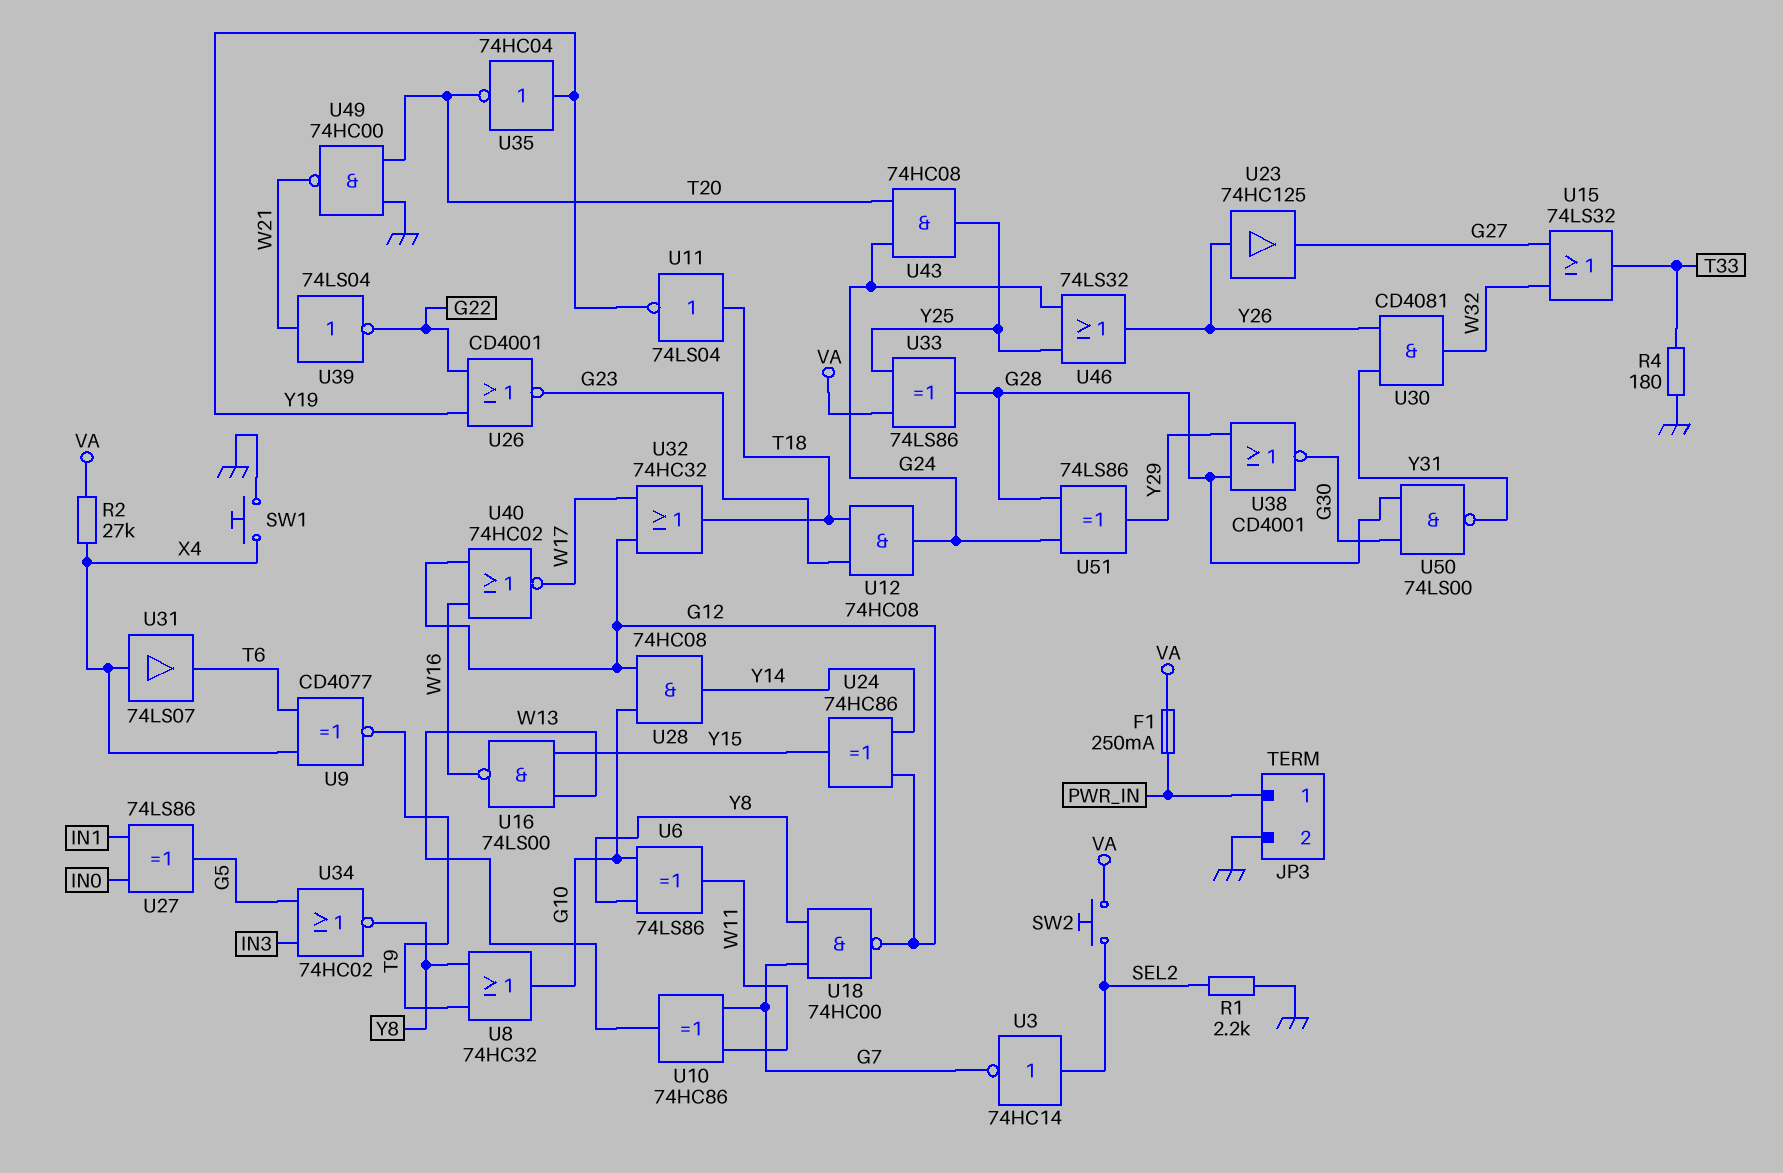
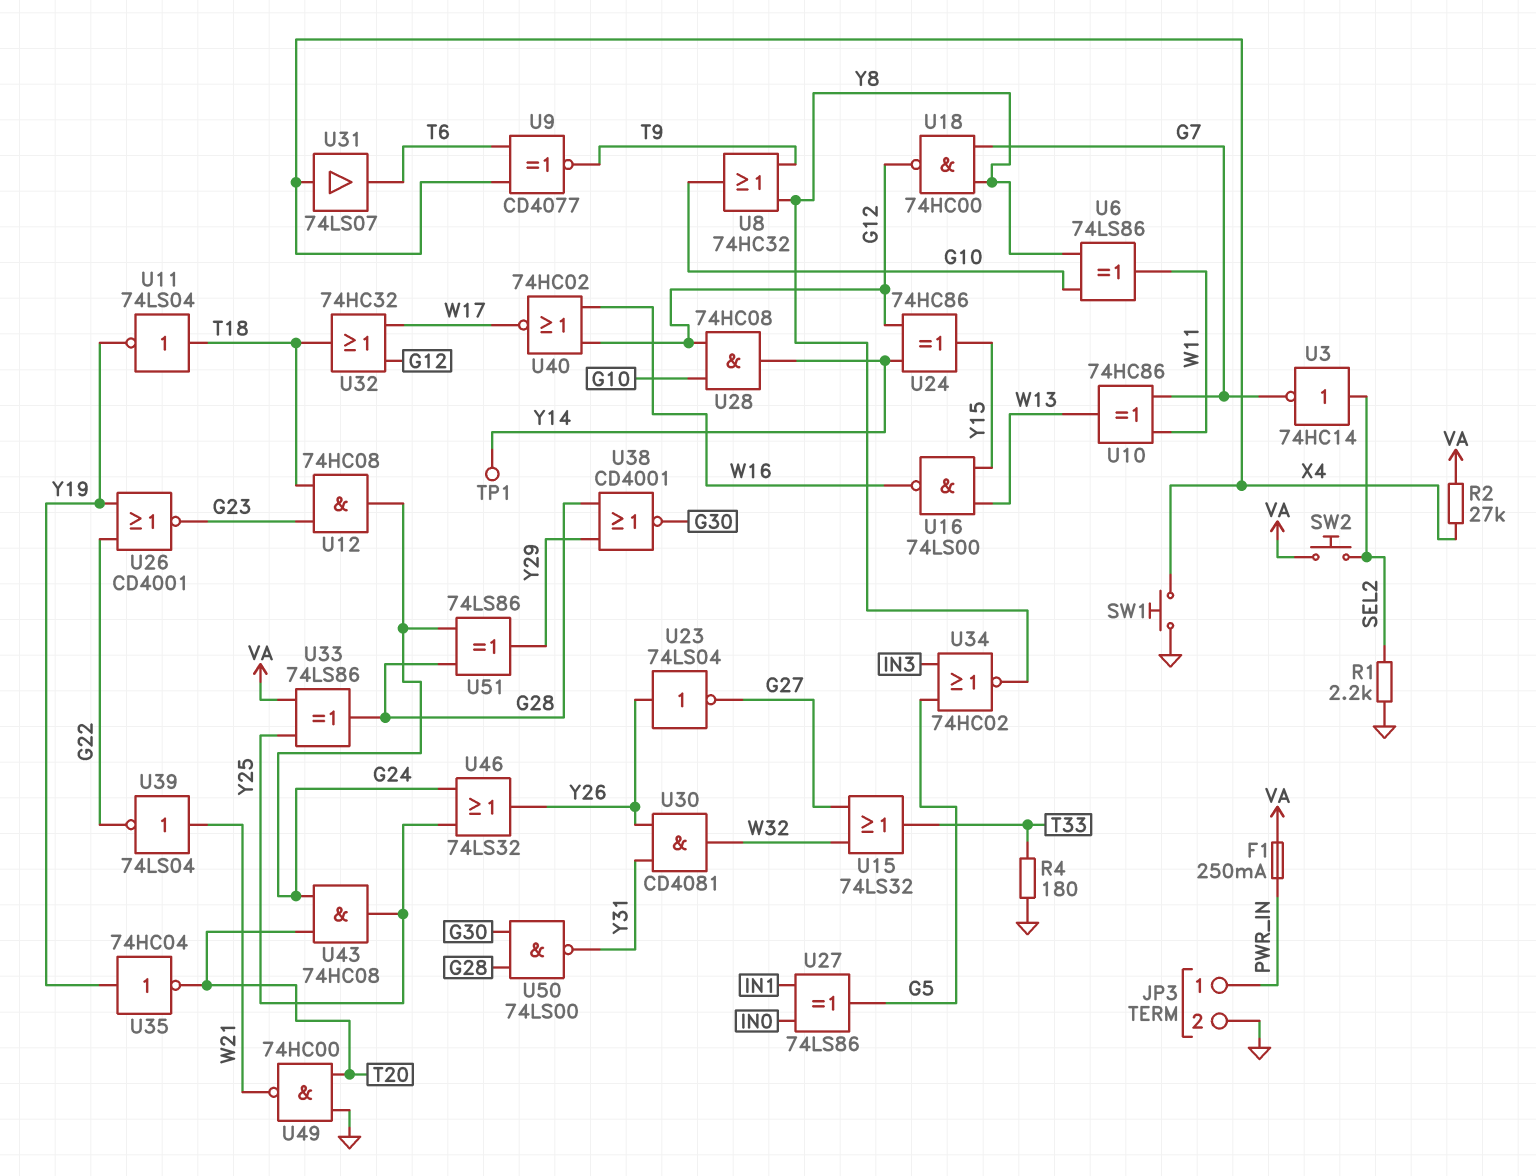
TP1: none -> test point (Y14)
U23: buffer 74HC125 (in Y26, out G27) -> NOT 74LS04 (in Y26, out G27)

